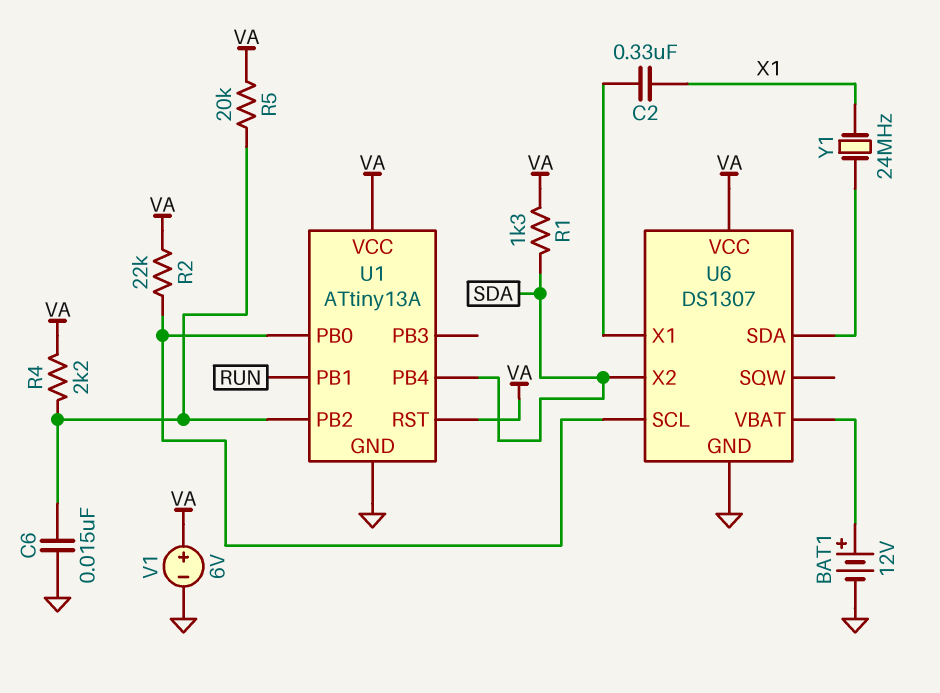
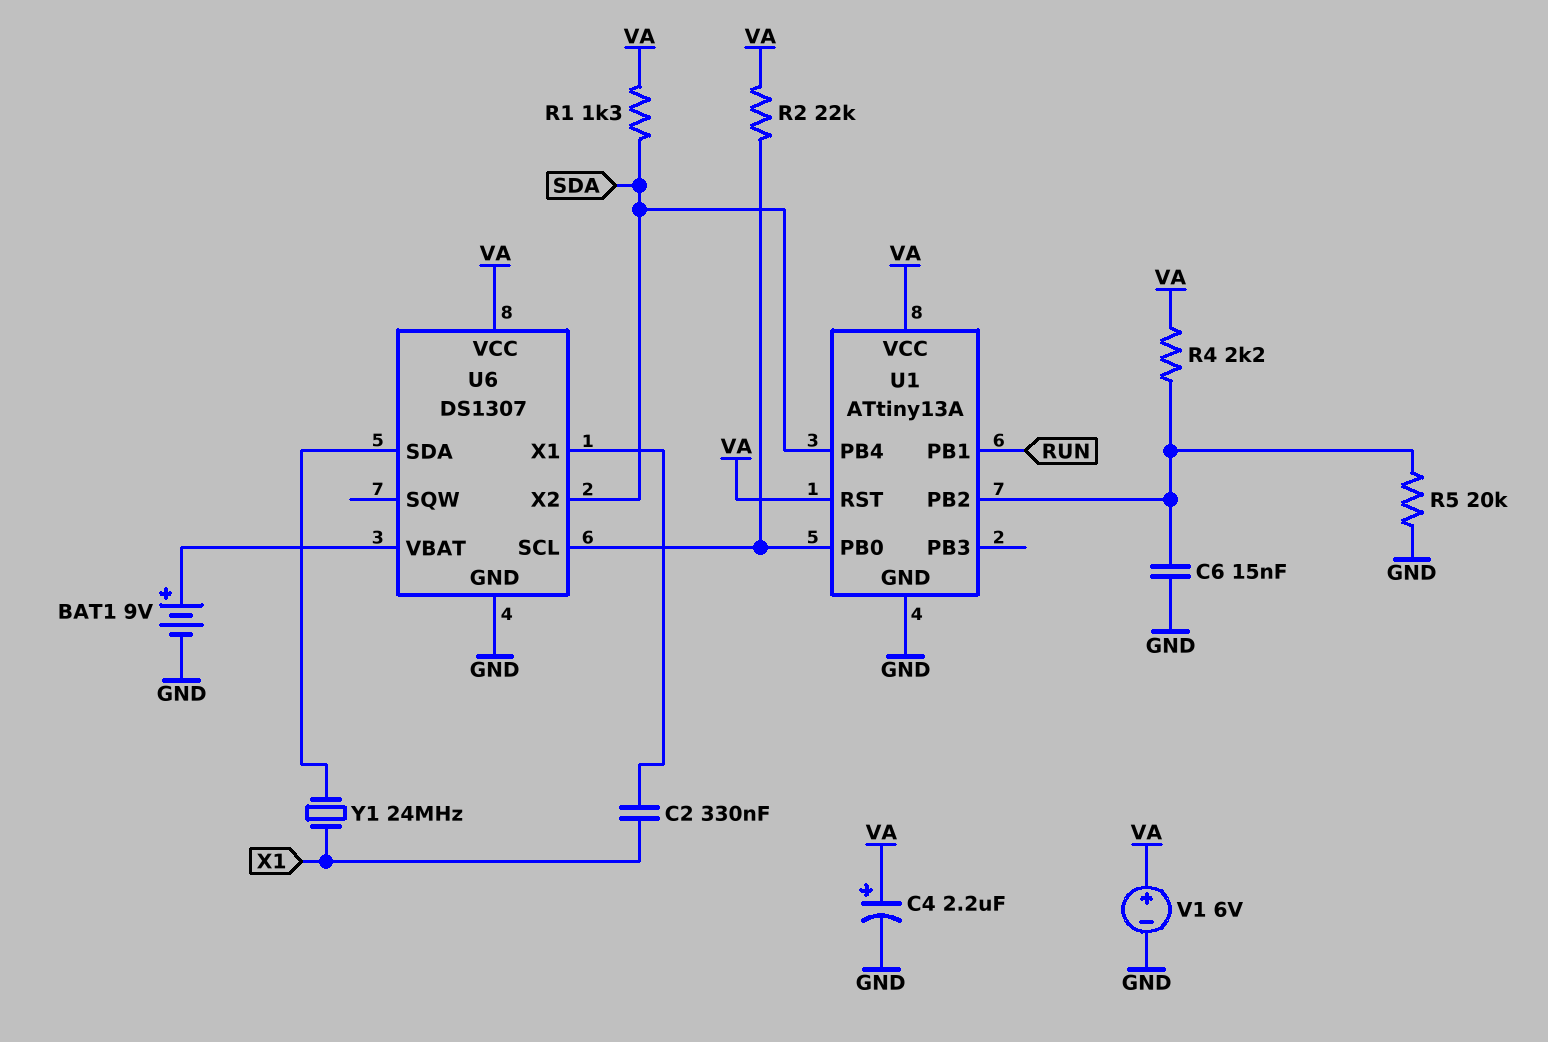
BAT1: 12V (plus U6/VBAT, minus GND) -> 9V (plus U6/VBAT, minus GND)
C4: none -> 2.2uF (plus VA, minus GND)
R5: 20k (U1/PB2, VA) -> 20k (GND, U1/PB2)

